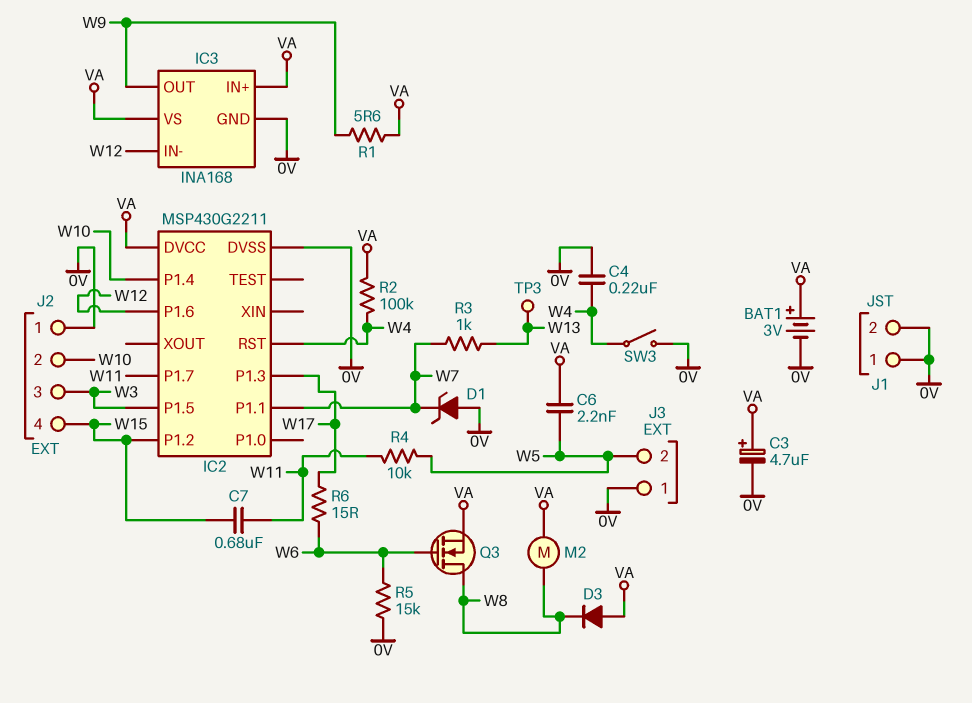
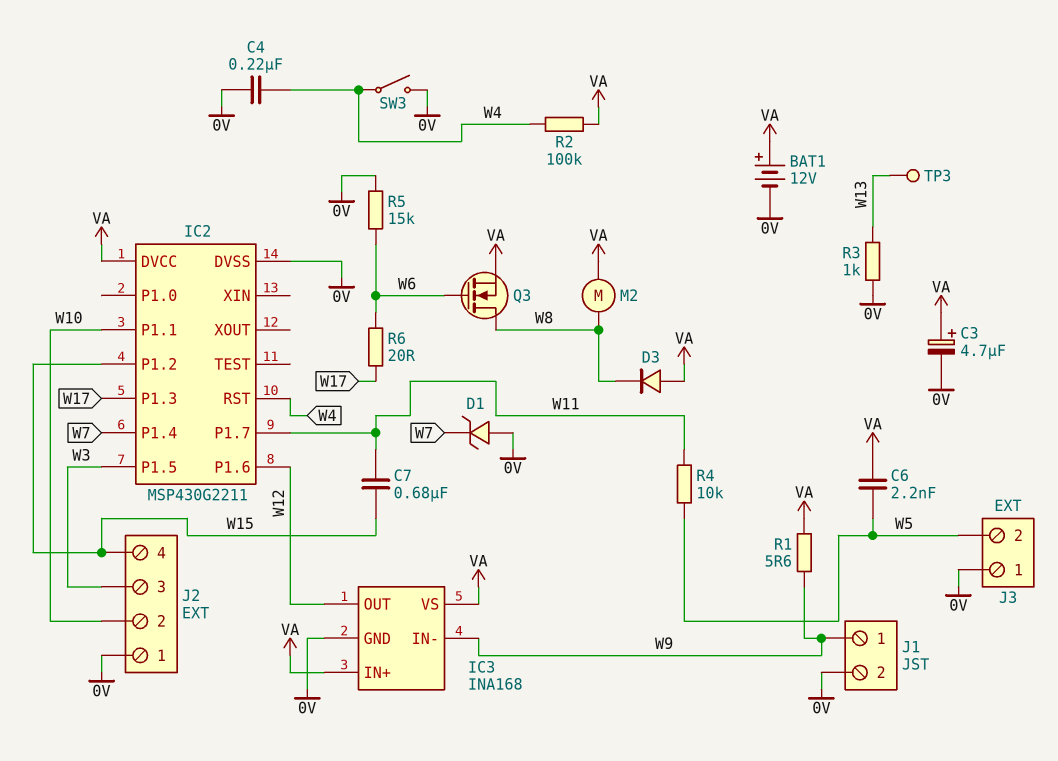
BAT1: 3V (plus VA, minus 0V) -> 12V (plus VA, minus 0V)
IC2 pin P1.1: W7 -> W10
IC2 pin P1.4: W10 -> W7
IC3 pin IN-: W12 -> W9
IC3 pin OUT: W9 -> W12
J1 pin 1: 0V -> W9
R3: 1k (W7, W13) -> 1k (0V, W13)
R6: 15 (W6, W17) -> 20 (W6, W17)

